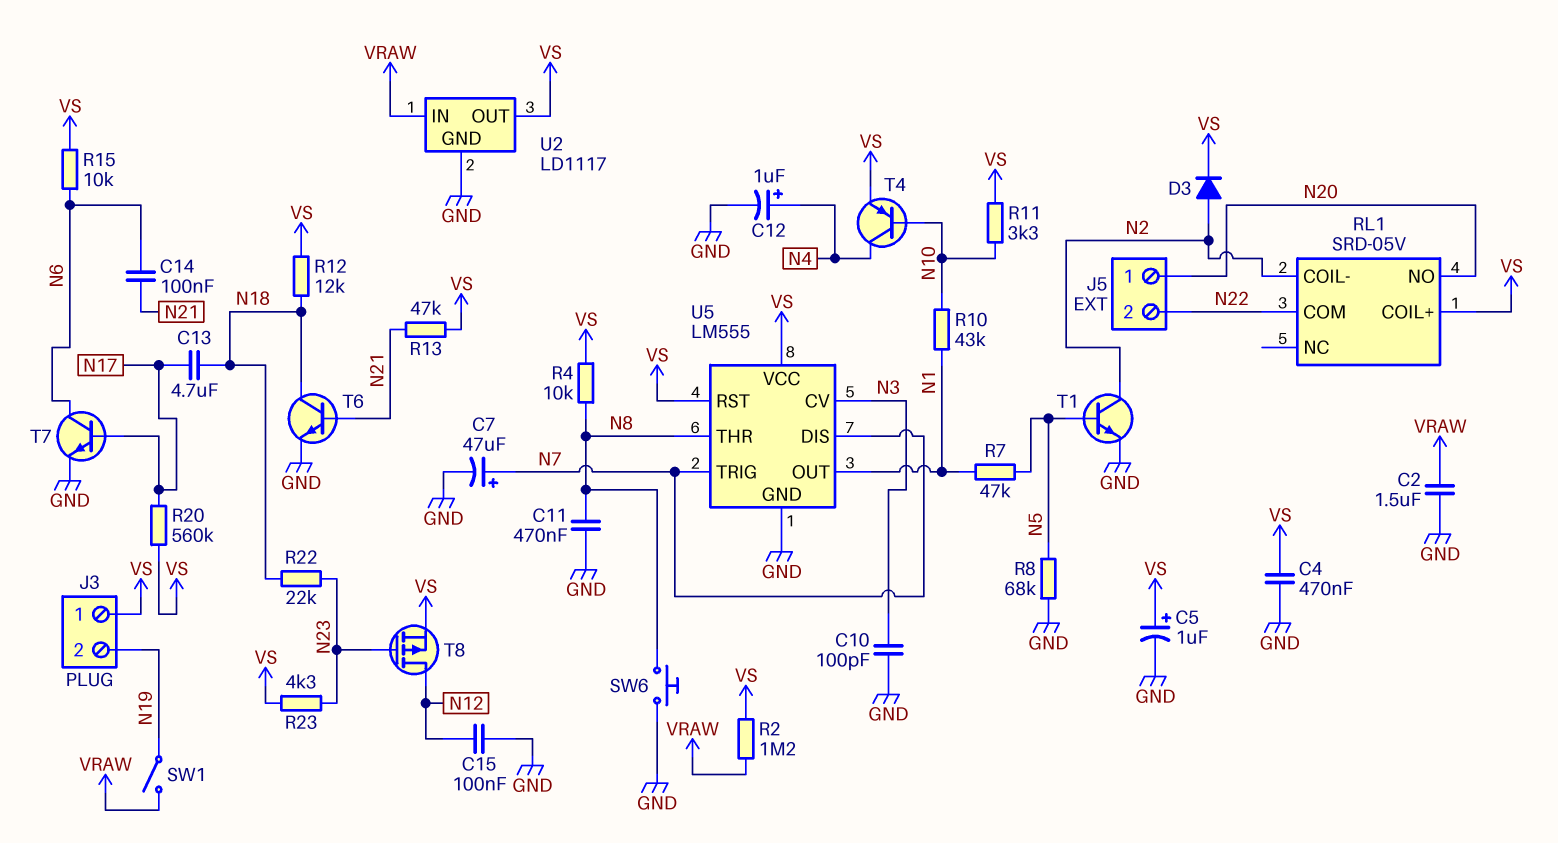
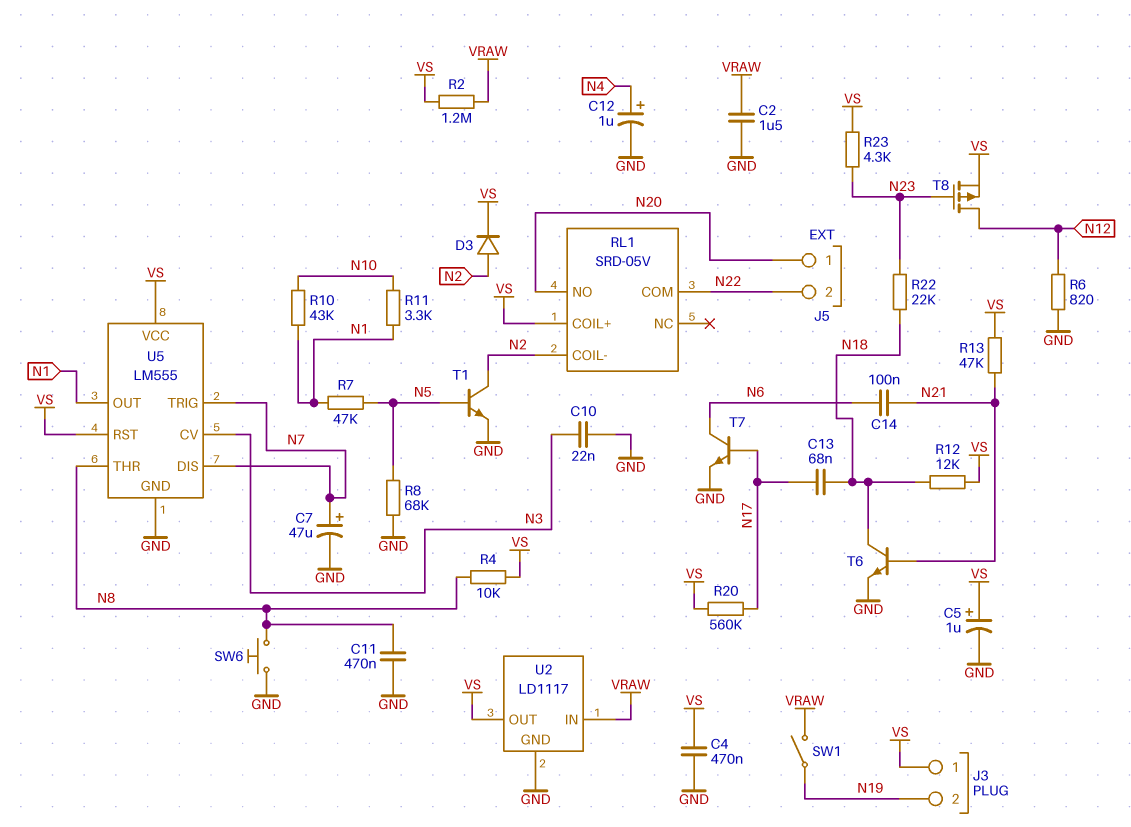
C10: 100pF (GND, N3) -> 22nF (GND, N3)
C13: 4.7uF (N17, N18) -> 68nF (N17, N18)
C15: 100nF (GND, N12) -> none
R6: none -> 820 (GND, N12)
R11: 3.3k (N10, VS) -> 3.3k (N1, N10)
R15: 10k (N6, VS) -> none
T4: PNP (B N10, C N4, E VS) -> none

